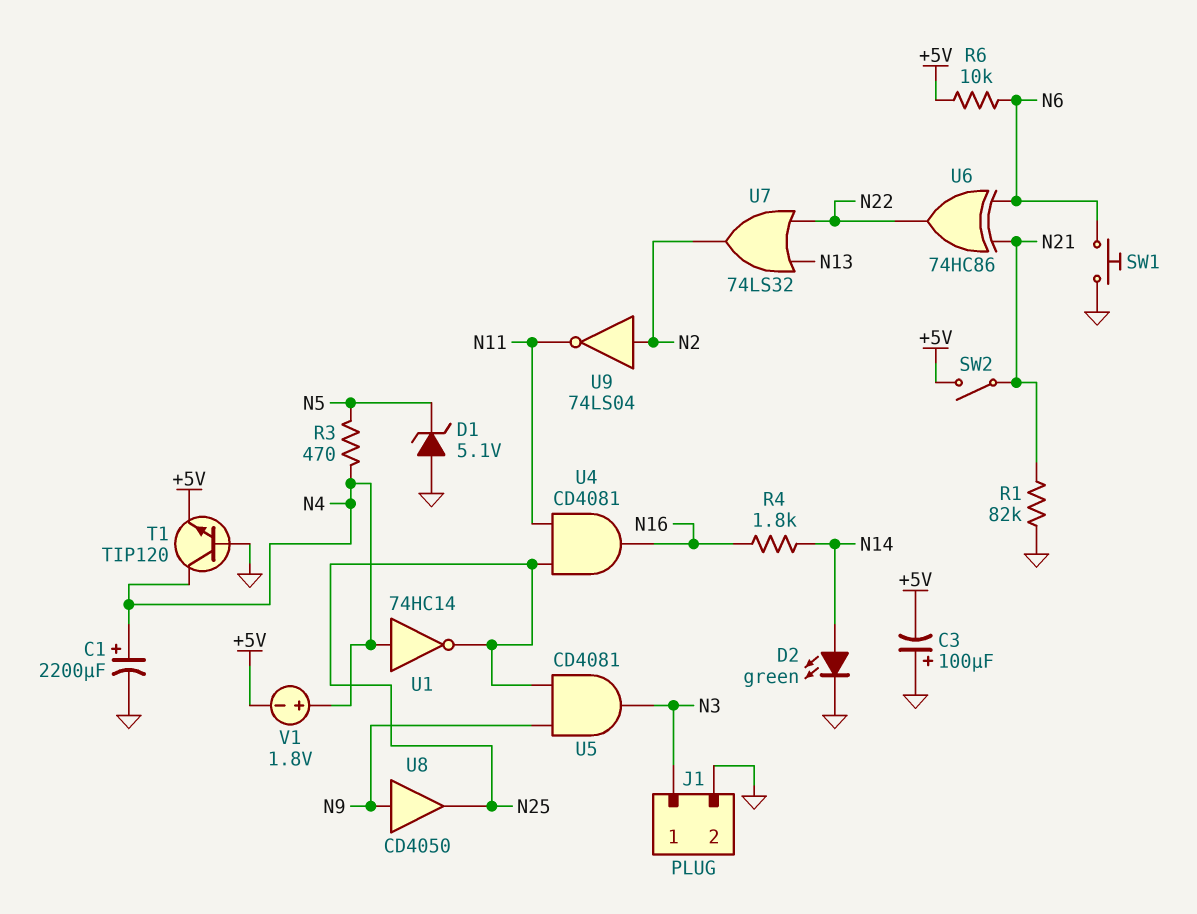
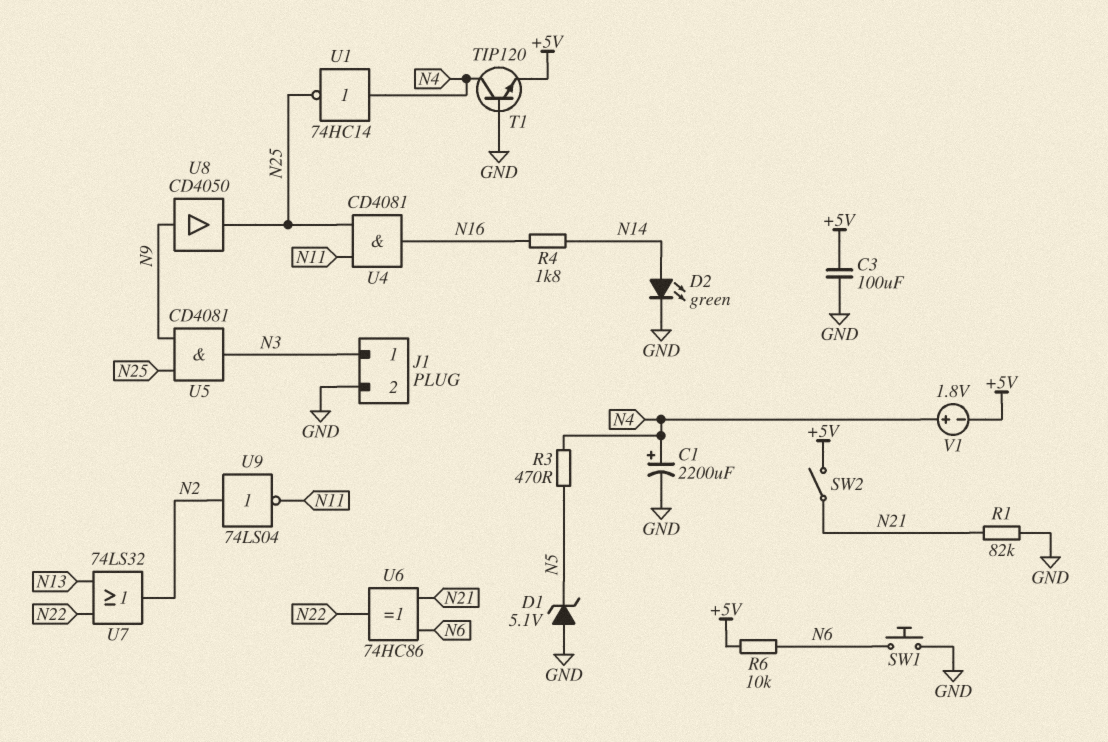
C3: 100uF (plus GND, minus +5V) -> 100uF (+5V, GND)

